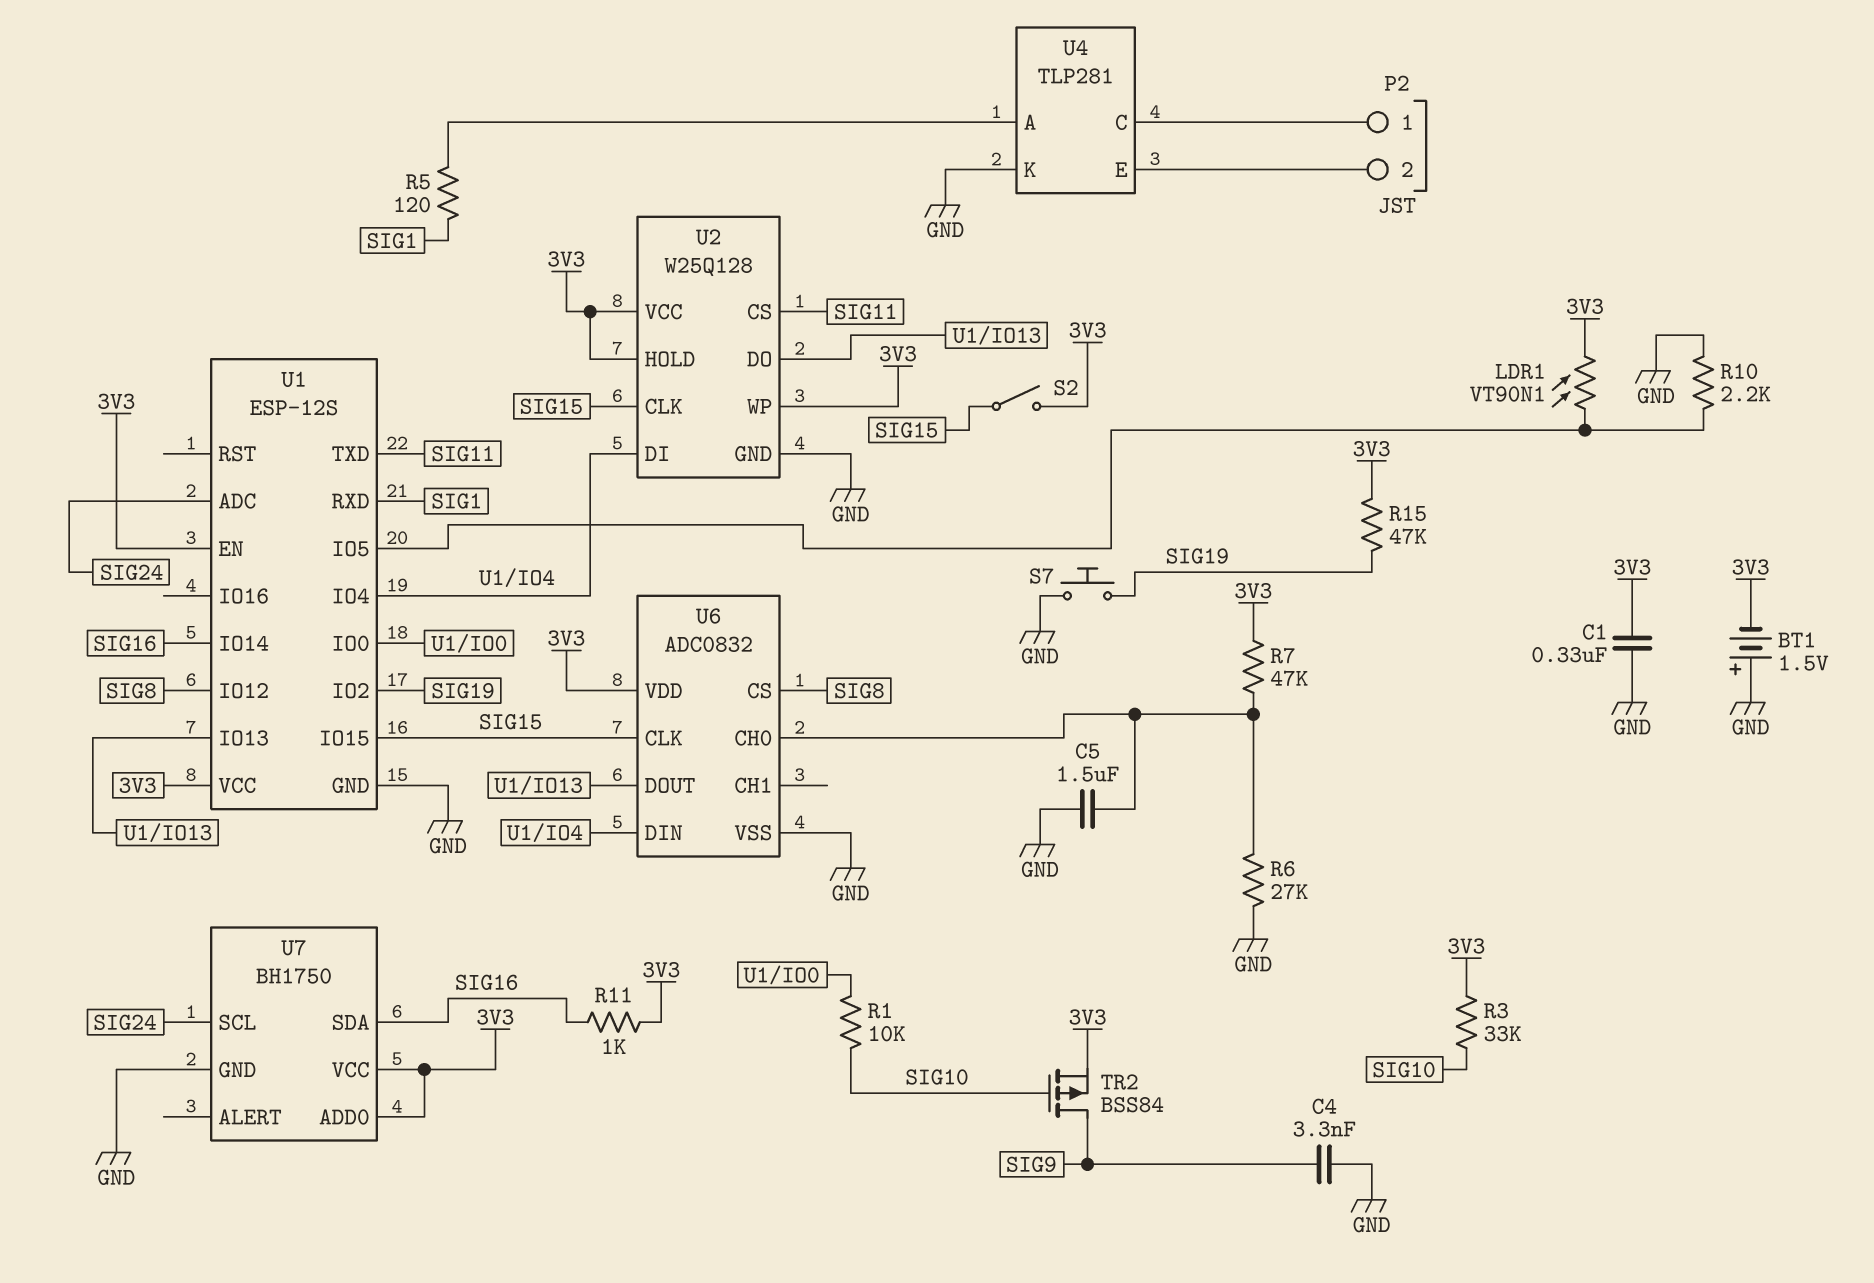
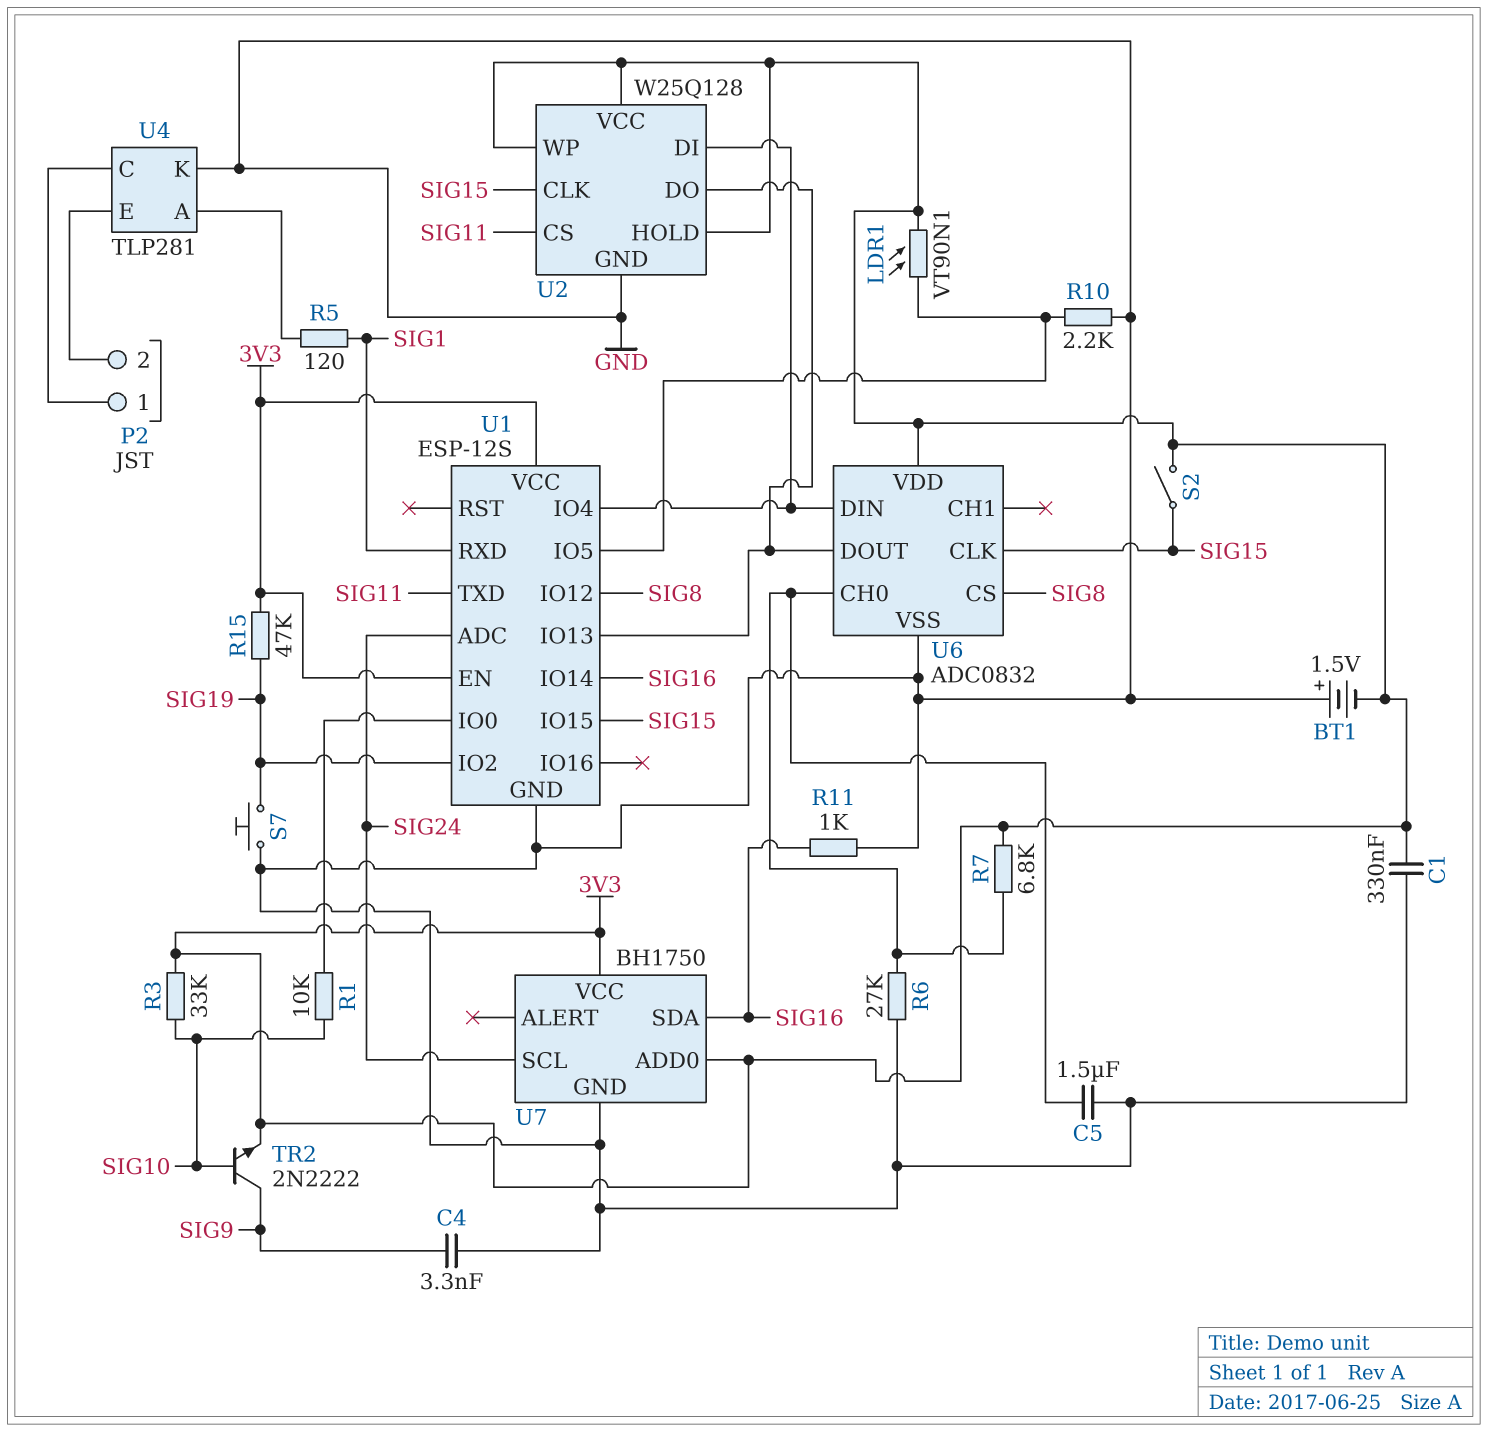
R7: 47k (3V3, U6/CH0) -> 6.8k (3V3, U6/CH0)
R11: 1k (3V3, SIG16) -> 1k (GND, SIG16)
TR2: PMOS BSS84 (G SIG10, D SIG9, S 3V3) -> NPN 2N2222 (B SIG10, C SIG9, E 3V3)

